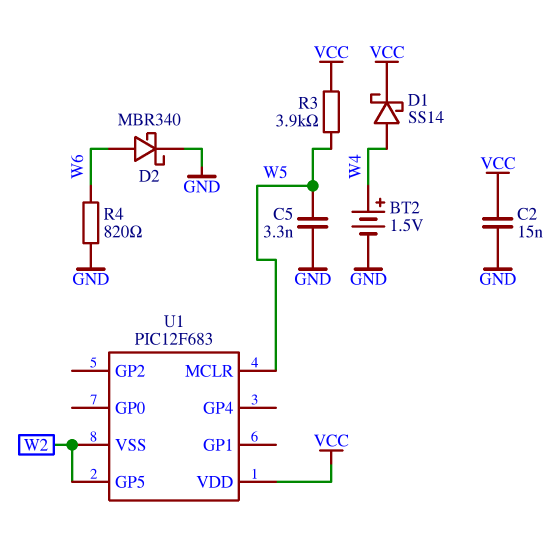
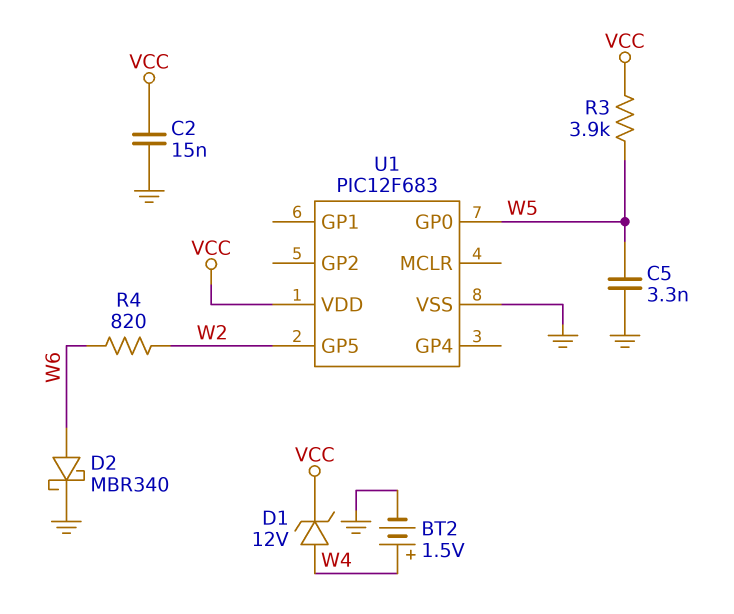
D1: schottky SS14 (A W4, K VCC) -> zener 12V (A W4, K VCC)
R4: 820 (GND, W6) -> 820 (W2, W6)
U1 pin GP0: none -> W5
U1 pin MCLR: W5 -> none
U1 pin VSS: W2 -> GND

